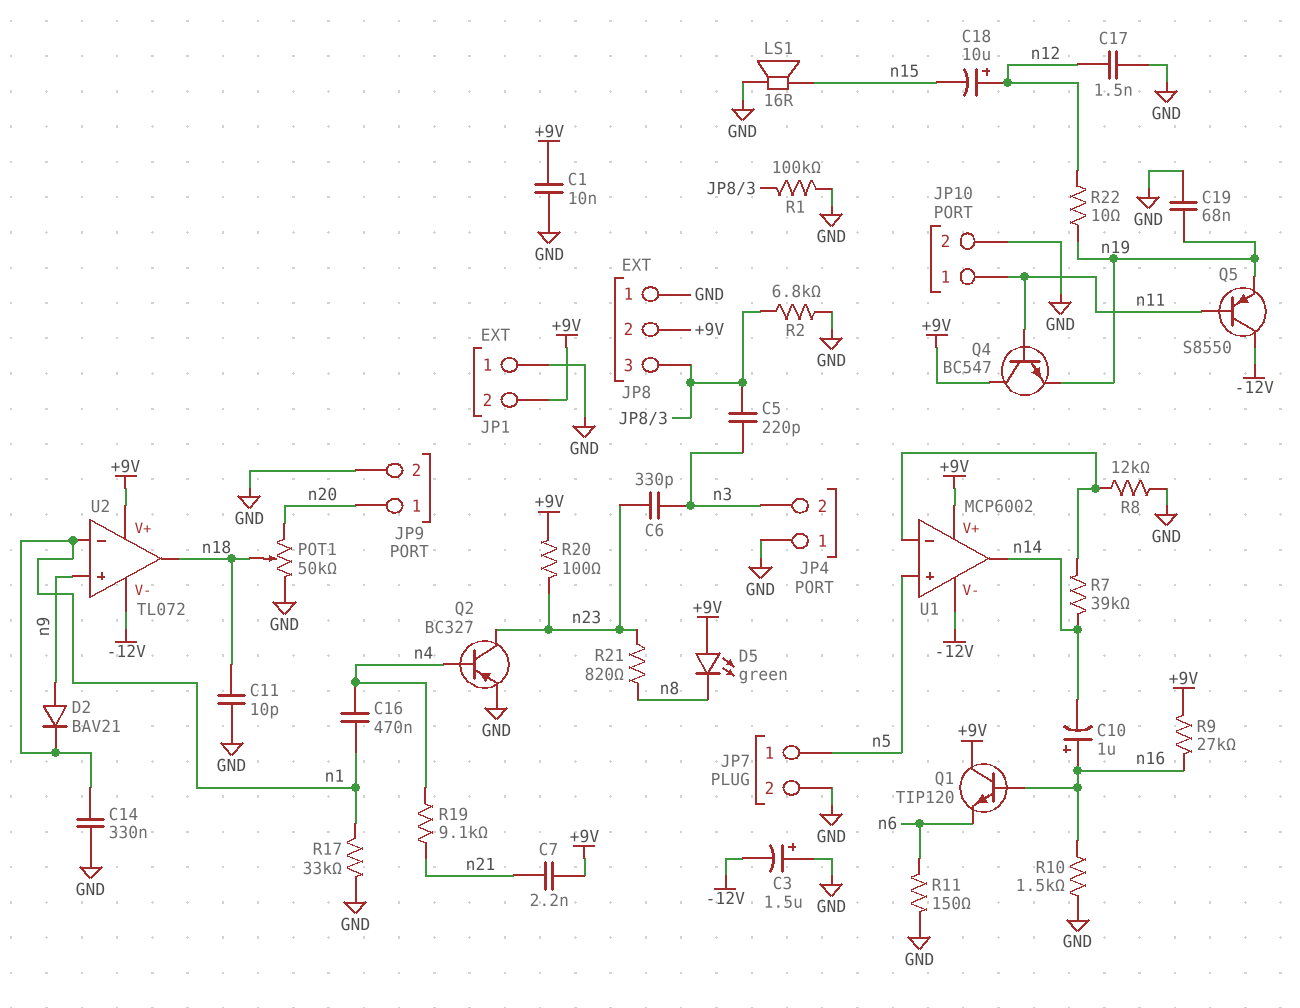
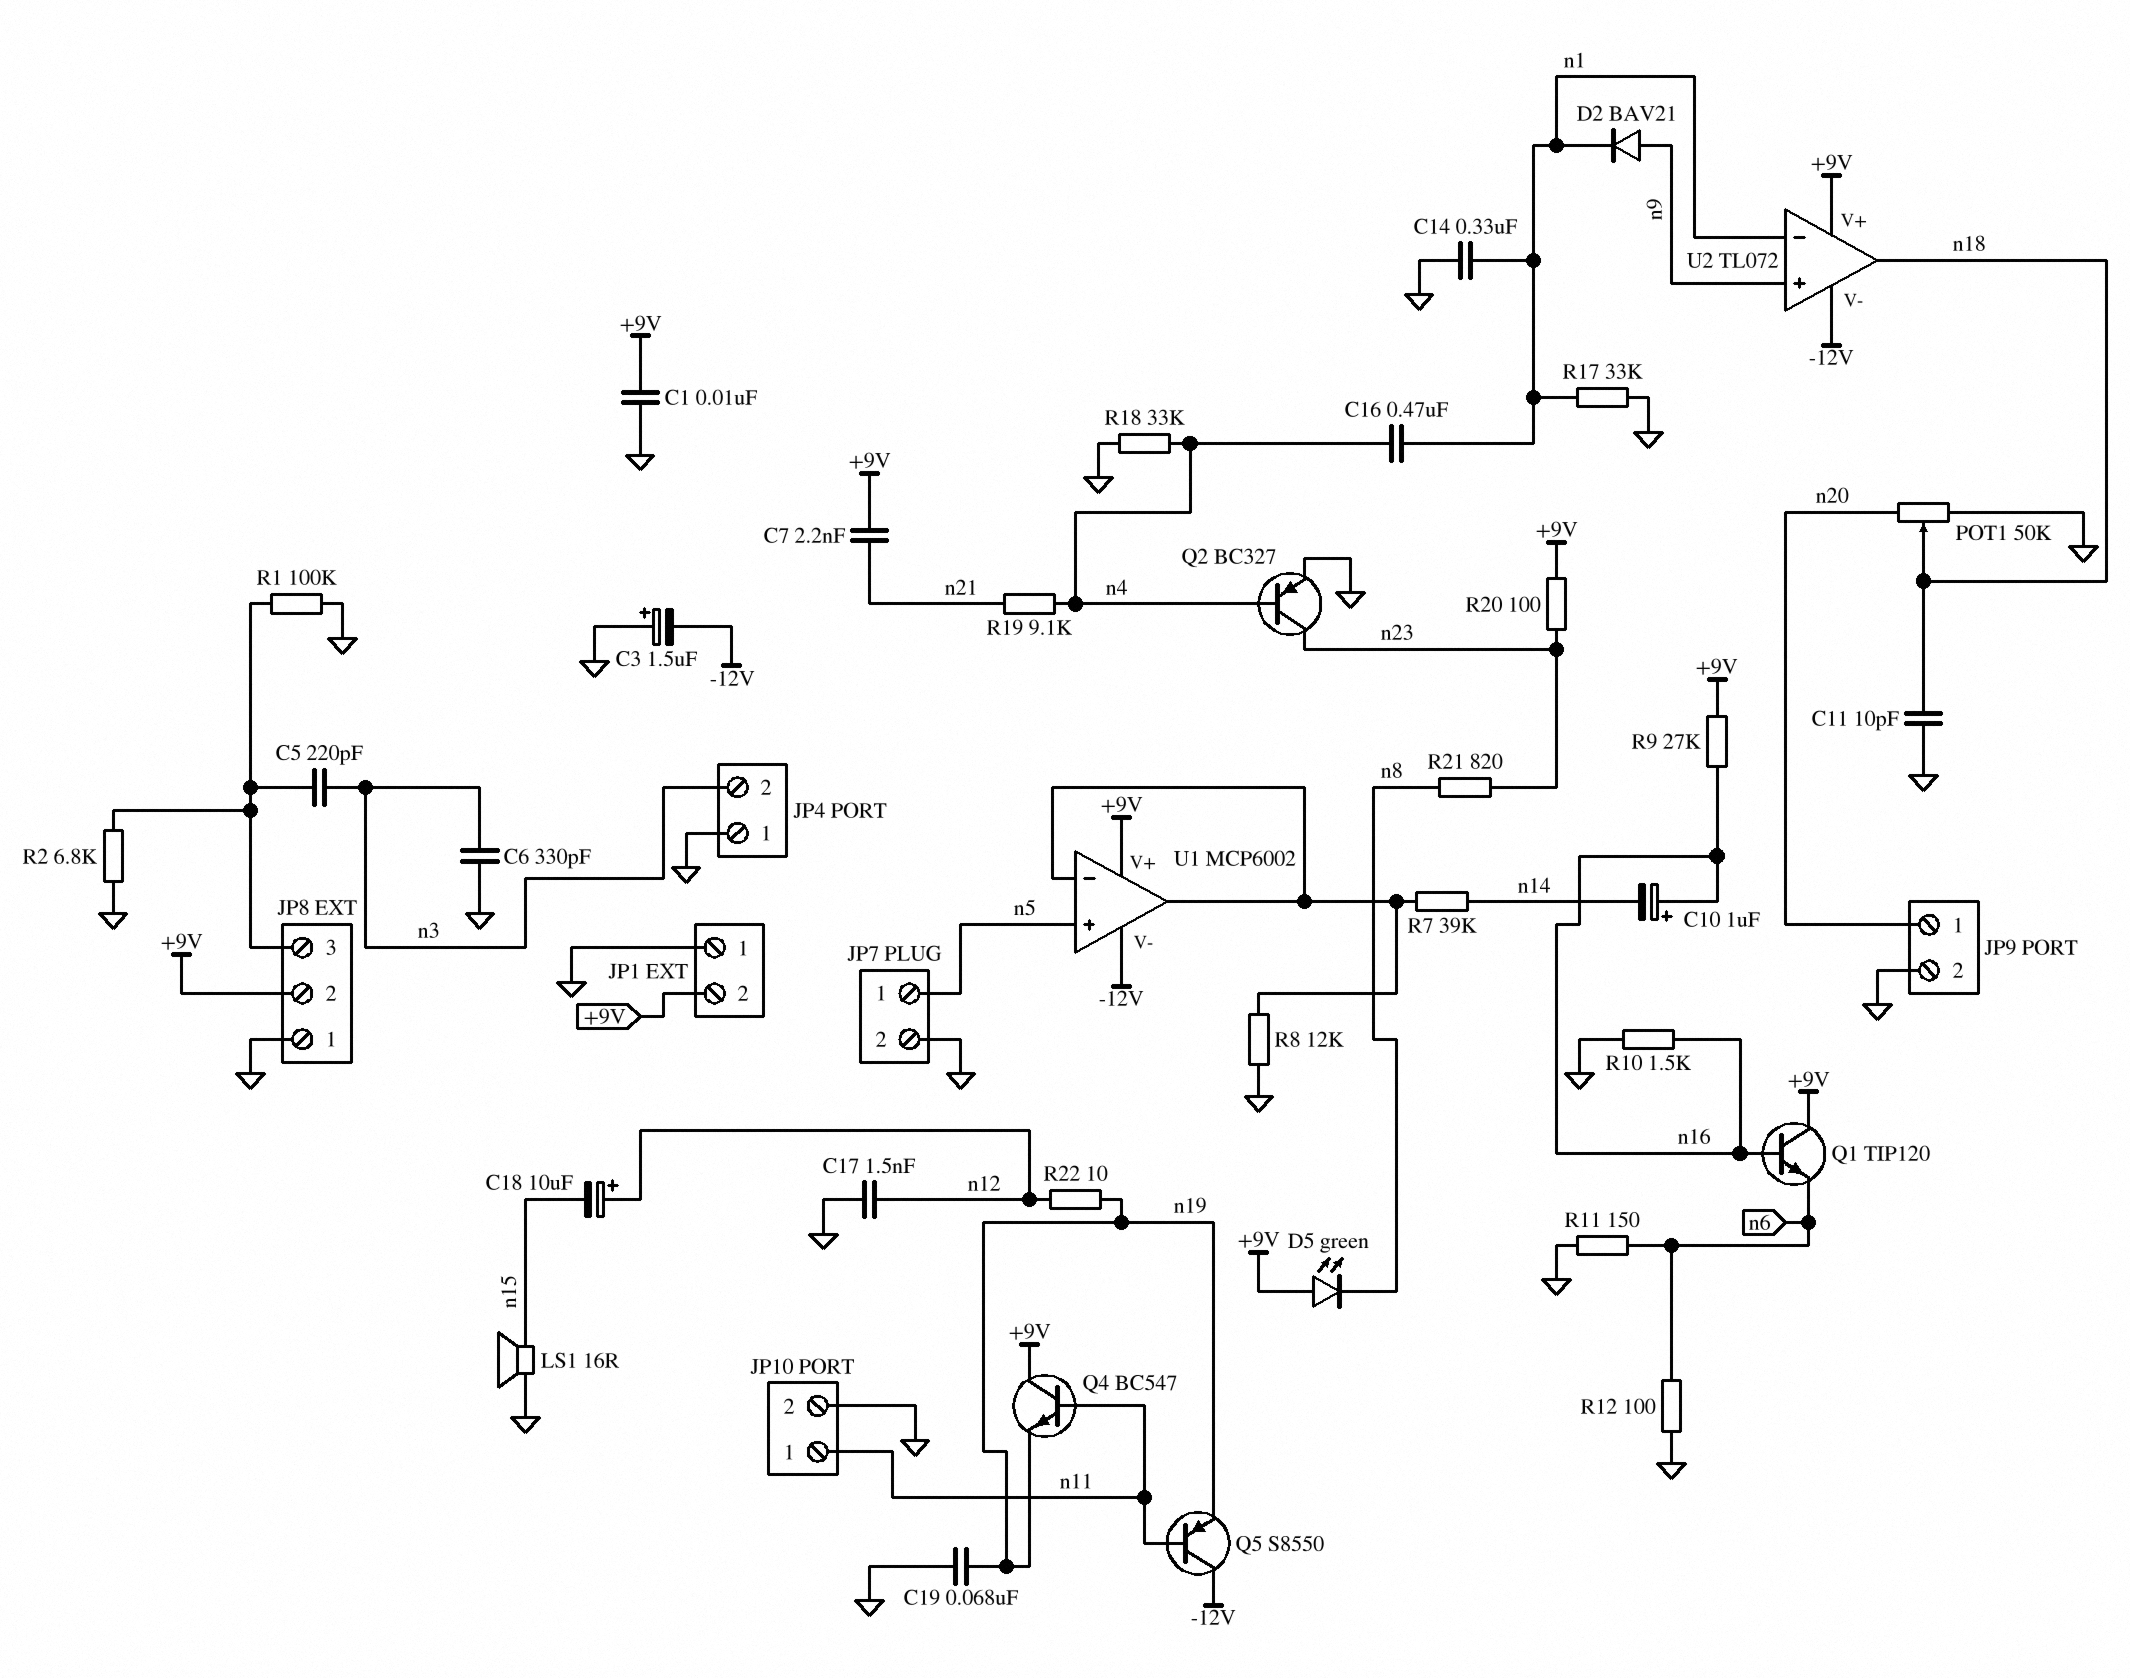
C6: 330pF (n3, n23) -> 330pF (GND, n3)
R12: none -> 100 (GND, n6)
R18: none -> 33k (GND, n4)
U1 pin out: n14 -> U1/in-

